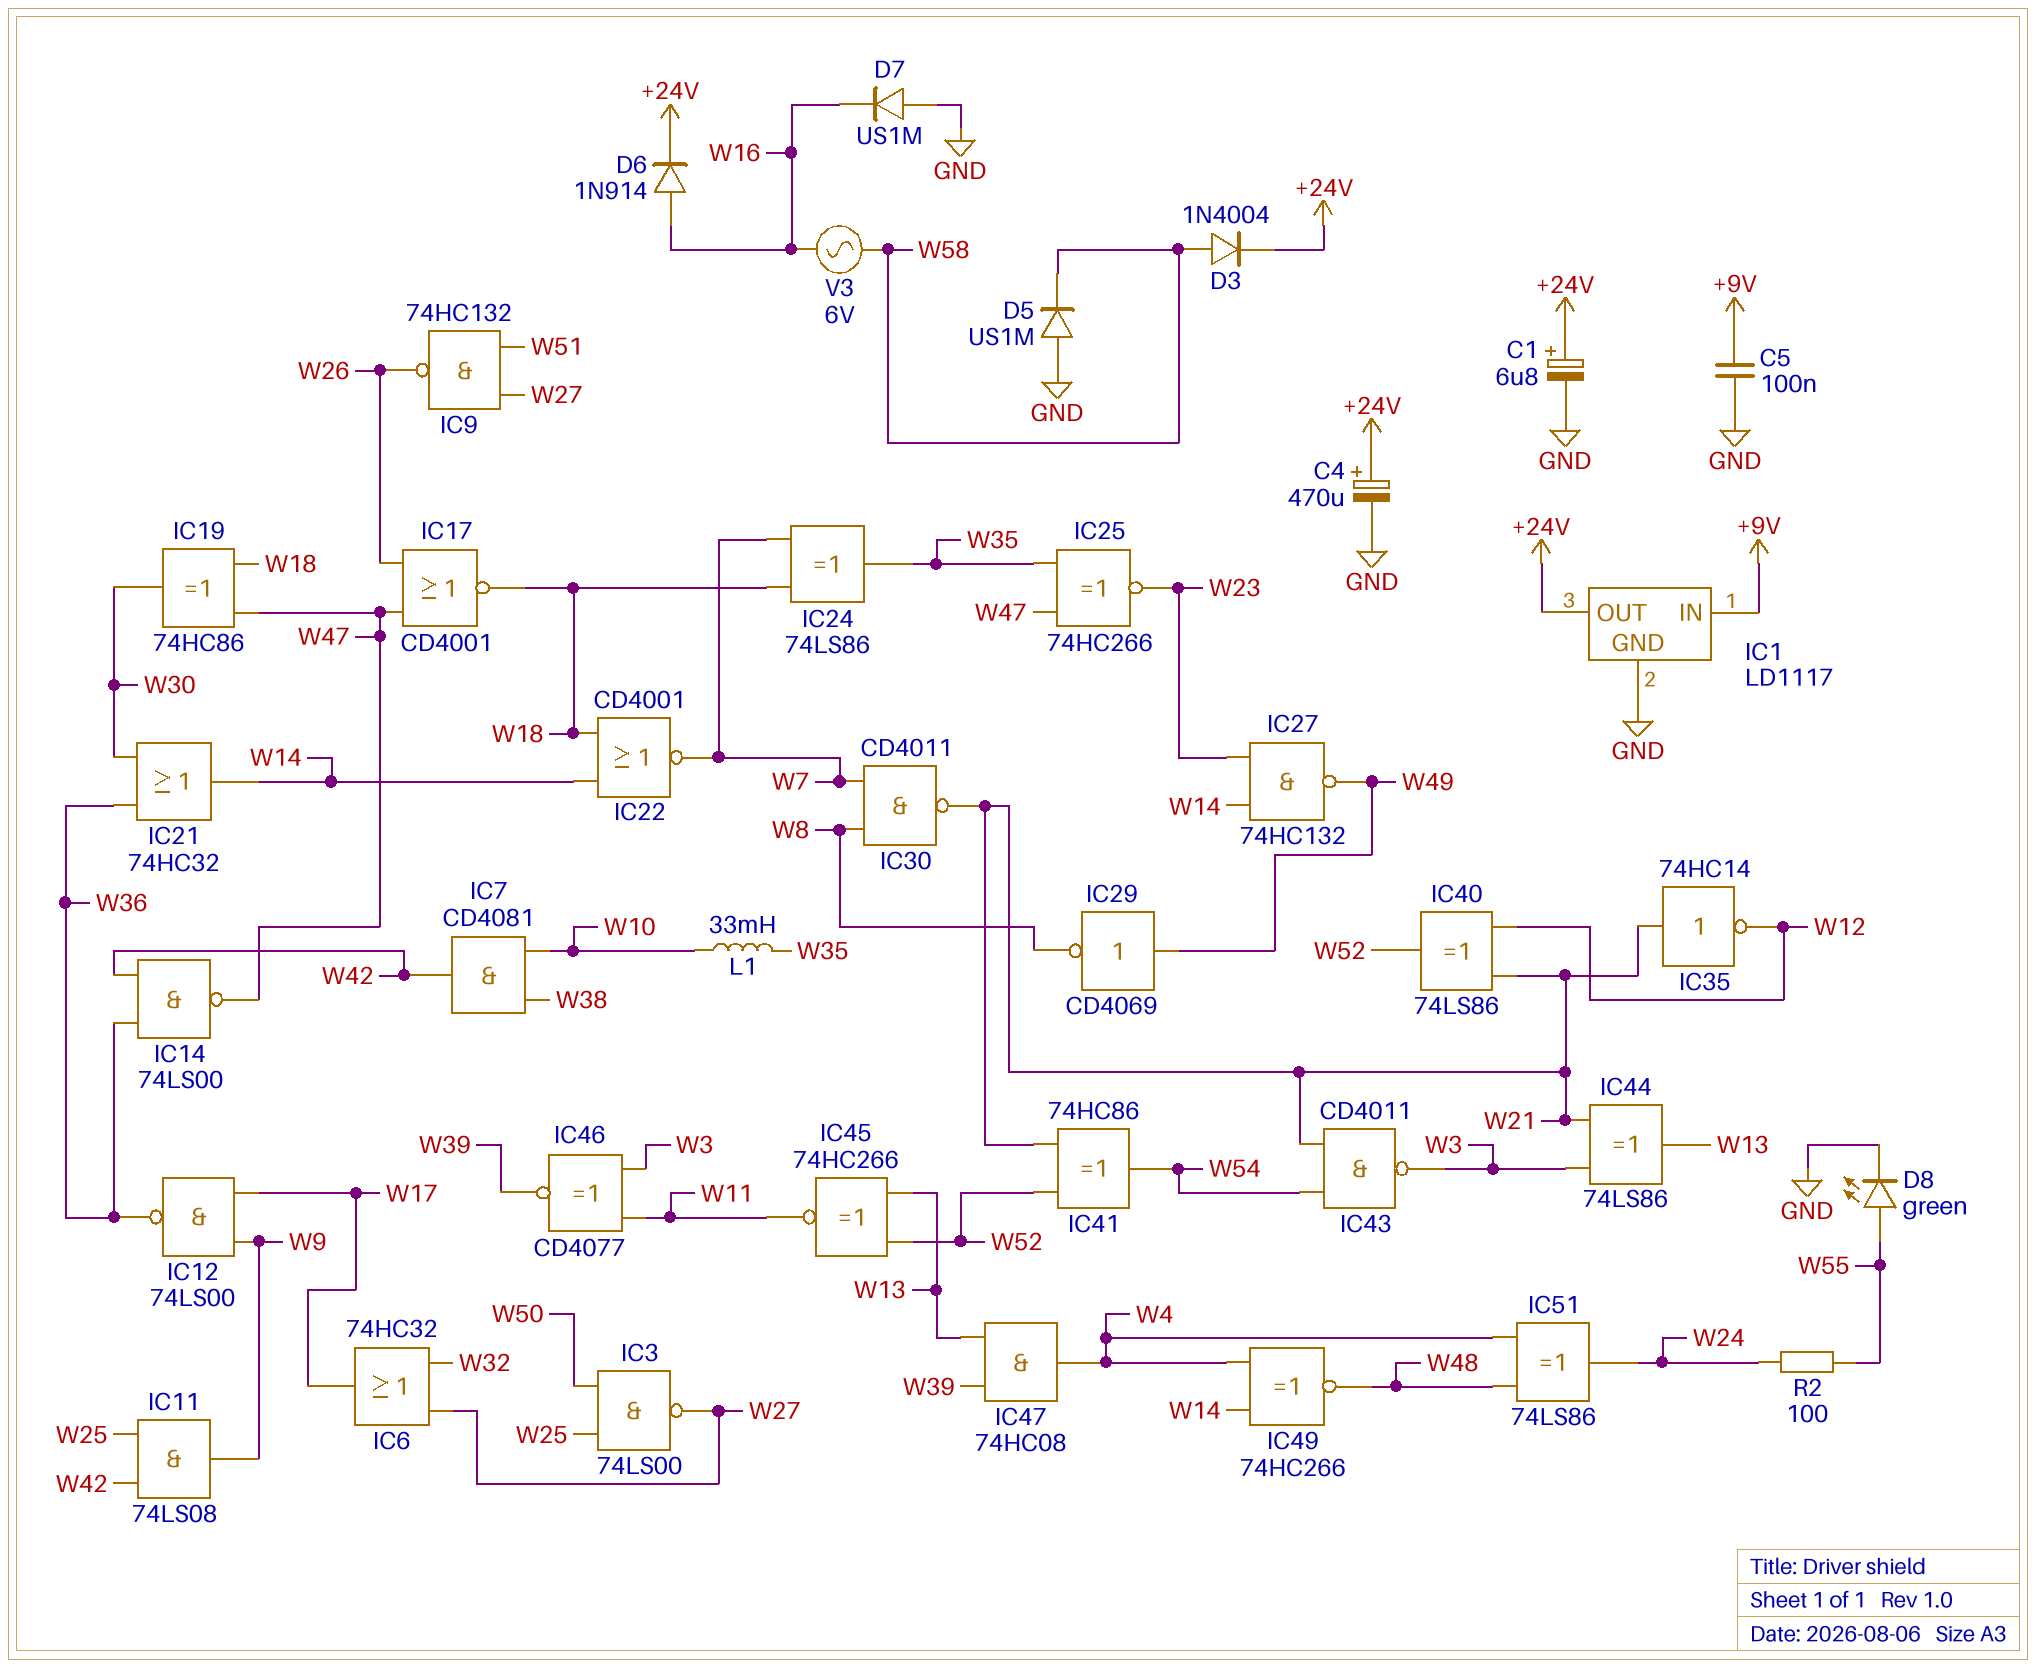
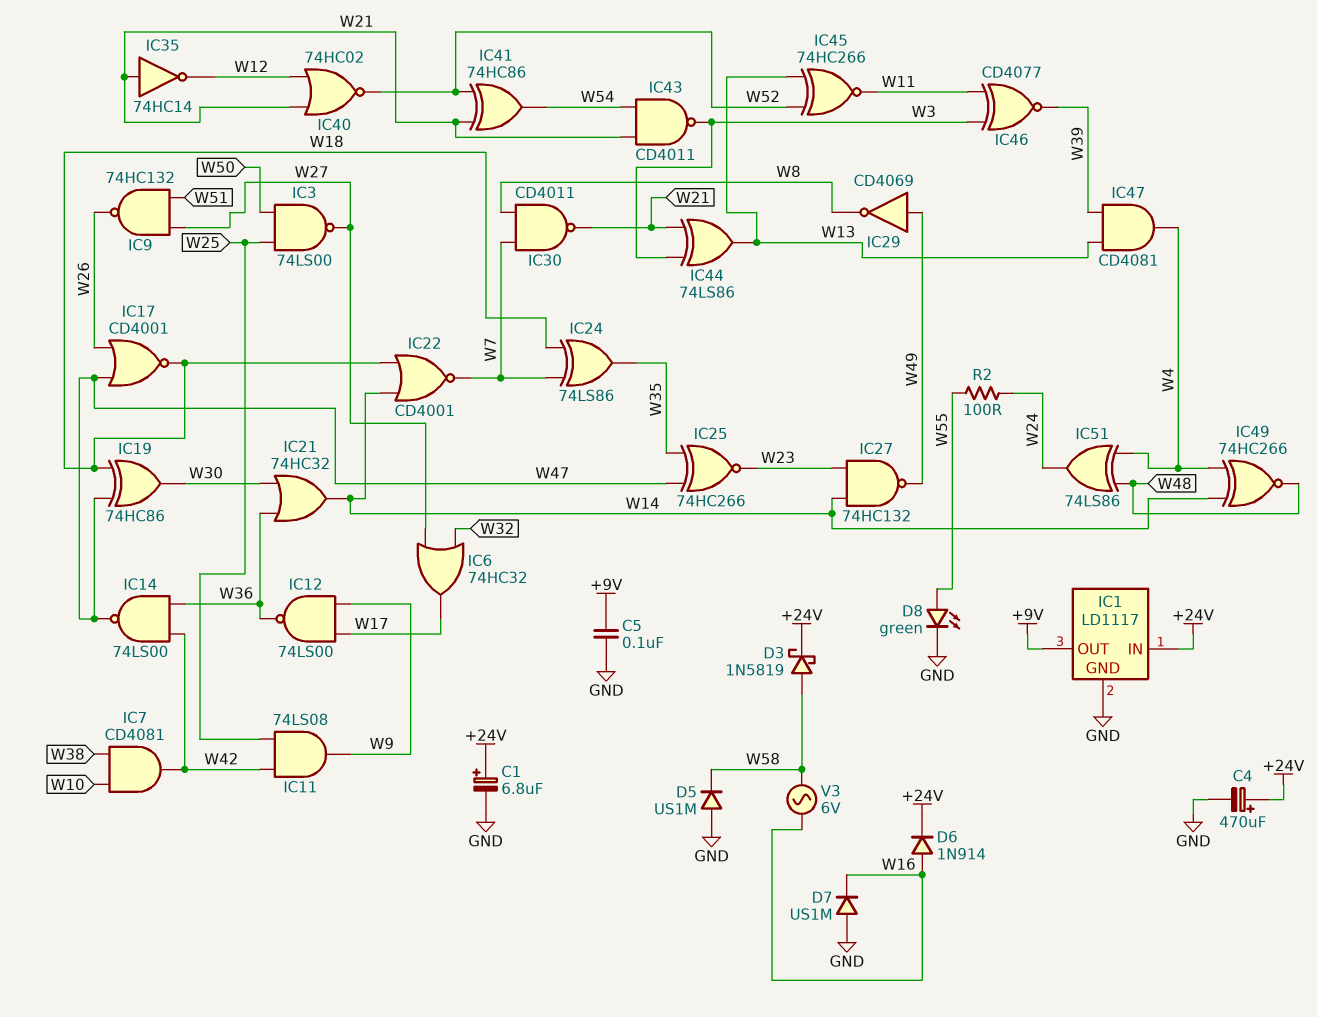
D3: diode 1N4004 (A W58, K +24V) -> schottky 1N5819 (A W58, K +24V)
IC1 pin IN: +9V -> +24V
IC1 pin OUT: +24V -> +9V
IC40: XOR 74LS86 (in W12, in W21, out W52) -> NOR 74HC02 (in W12, in W21, out W52)
IC47: AND 74HC08 (in W13, in W39, out W4) -> AND CD4081 (in W13, in W39, out W4)
L1: 33mH (W10, W35) -> none

